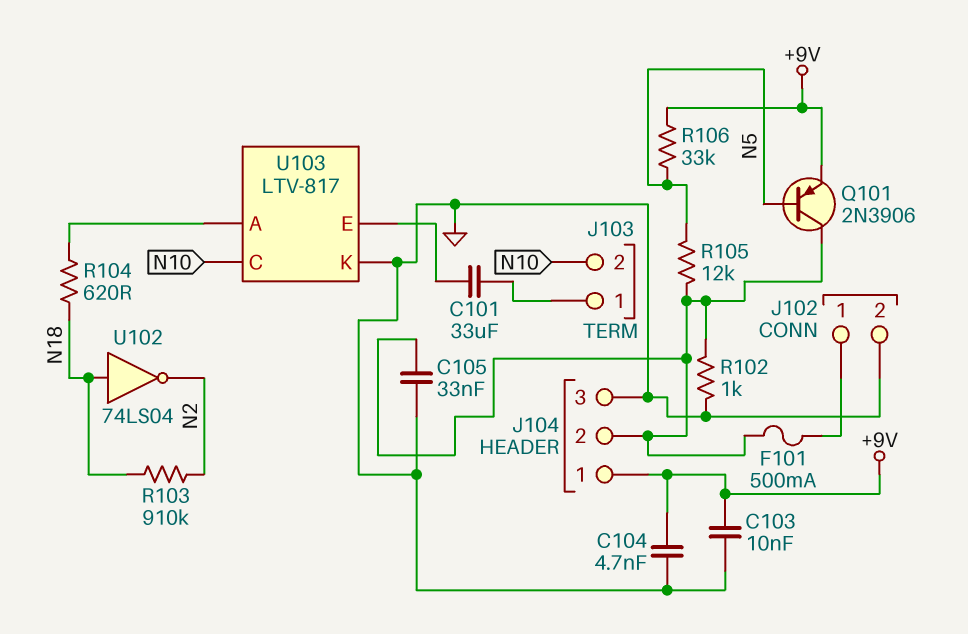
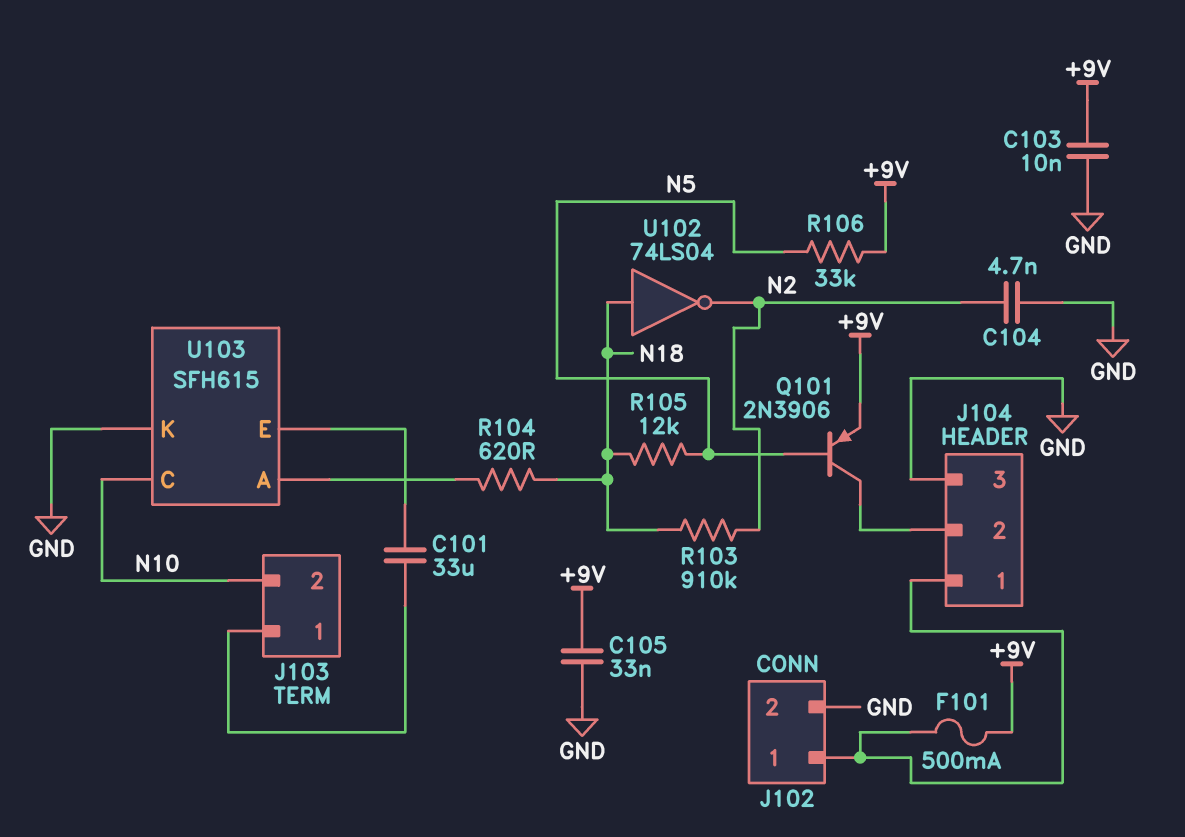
C104: 4.7nF (+9V, GND) -> 4.7nF (GND, N2)
C105: 33nF (GND, J104/2) -> 33nF (+9V, GND)
F101: 500mA (J102/1, J104/2) -> 500mA (+9V, J102/1)
J104 pin 1: +9V -> J102/1
R102: 1k (GND, J104/2) -> none
R105: 12k (J104/2, N5) -> 12k (N5, N18)
U103: LTV-817 -> SFH615

